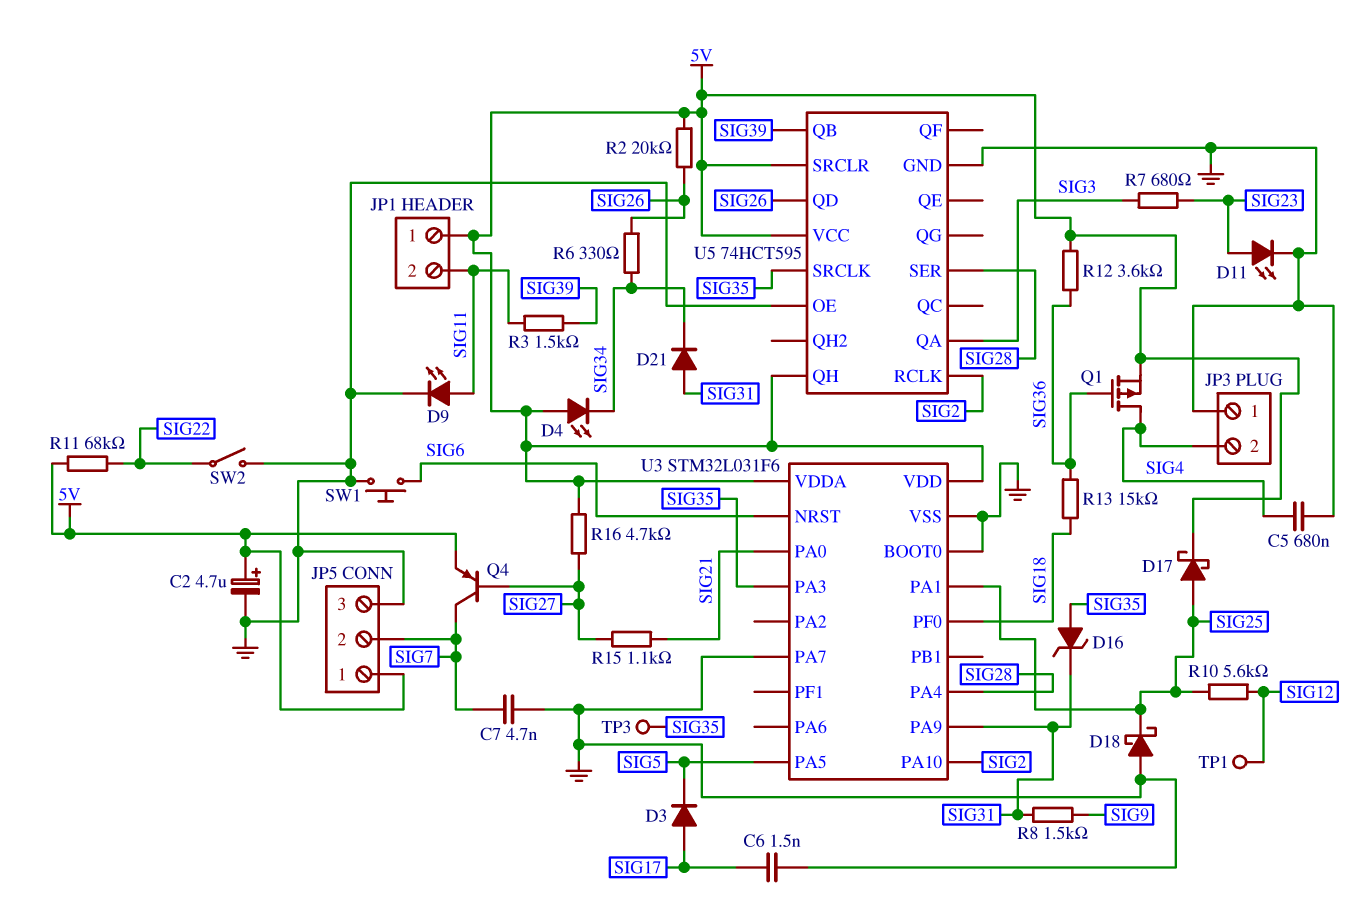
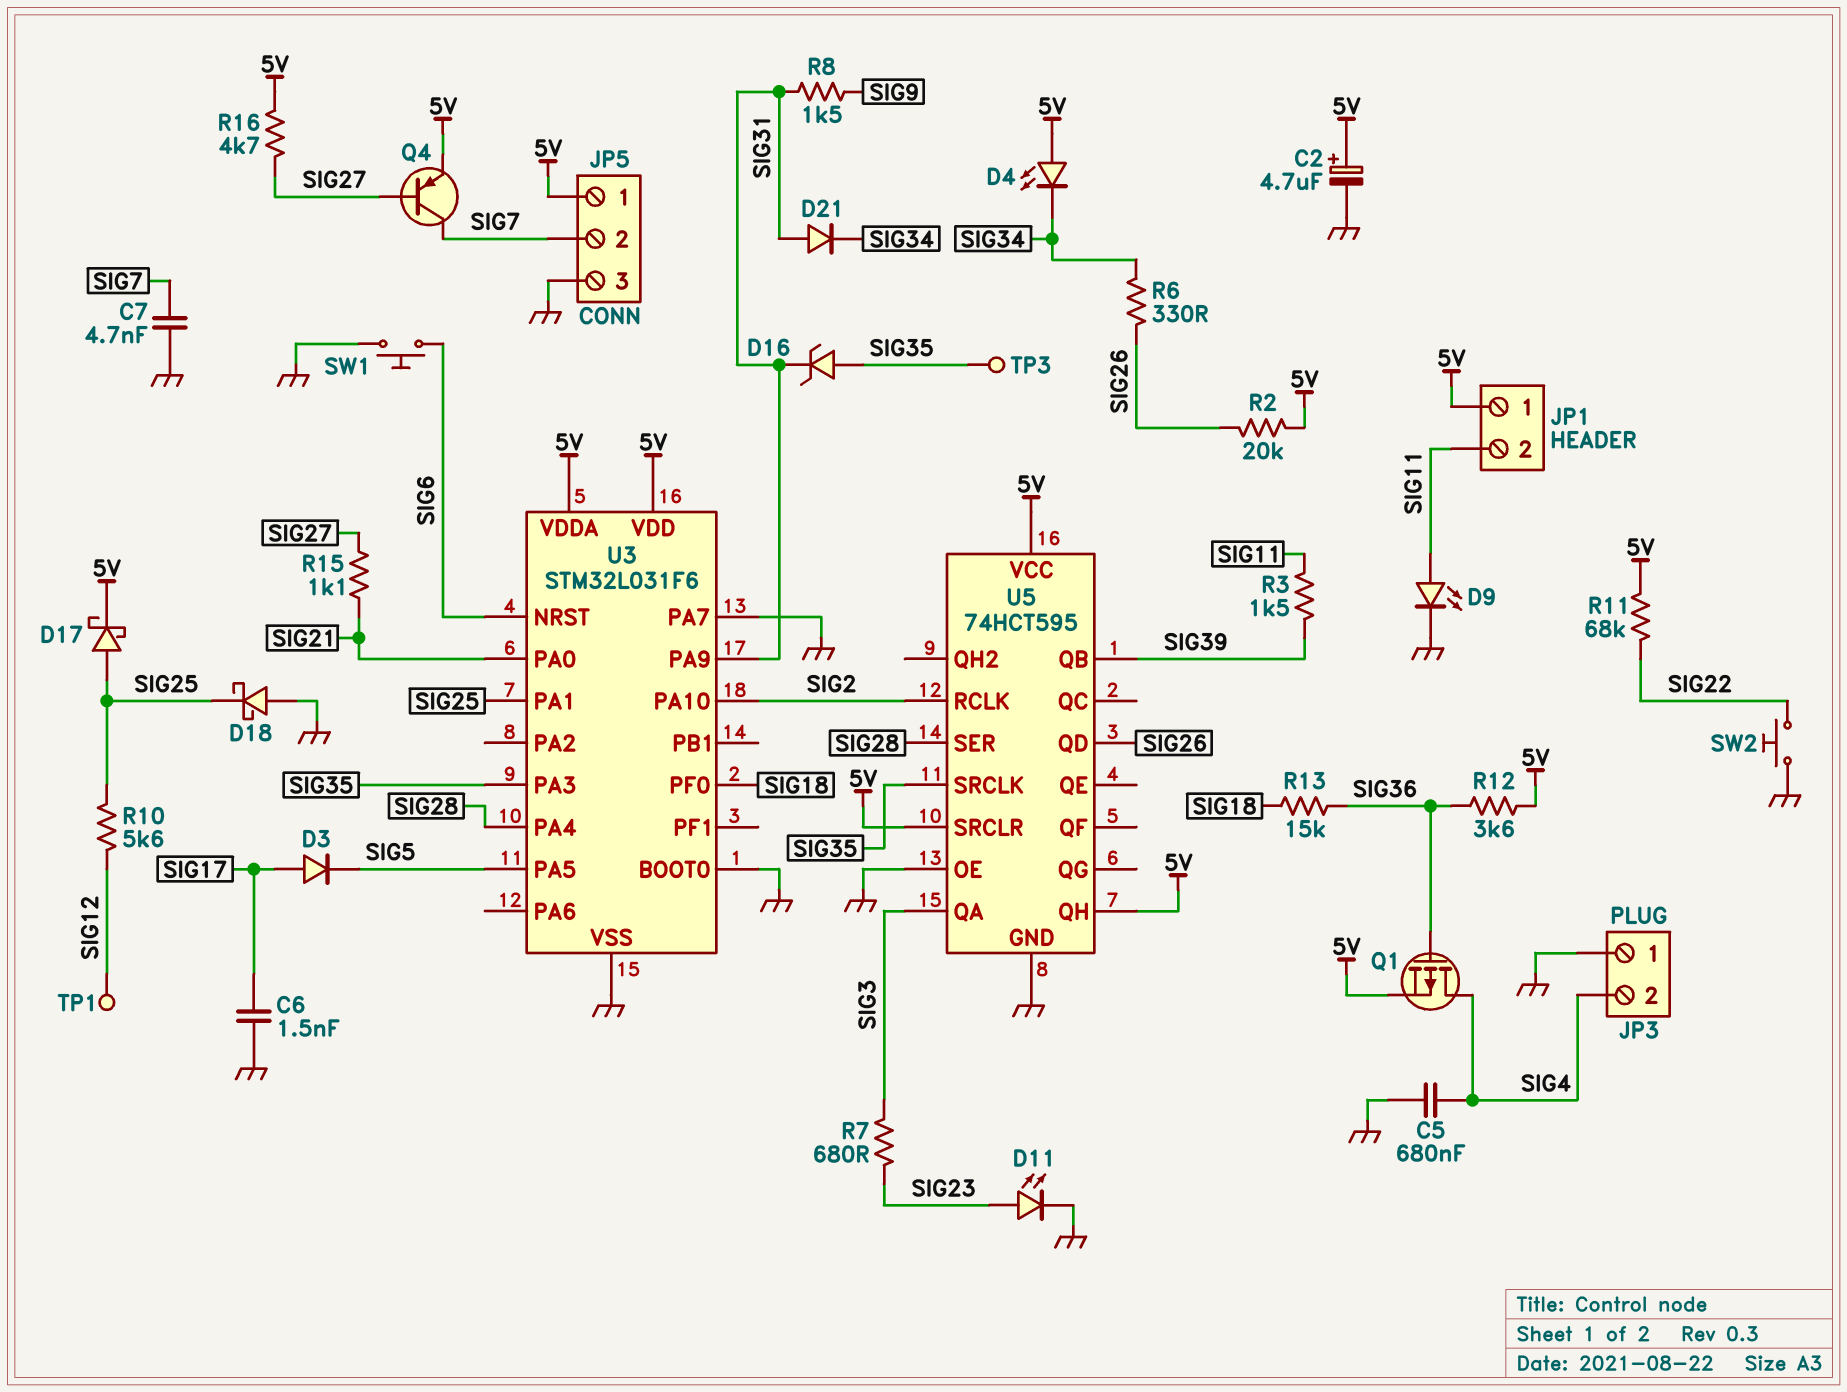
SW2: switch (GND, SIG22) -> button (GND, SIG22)

